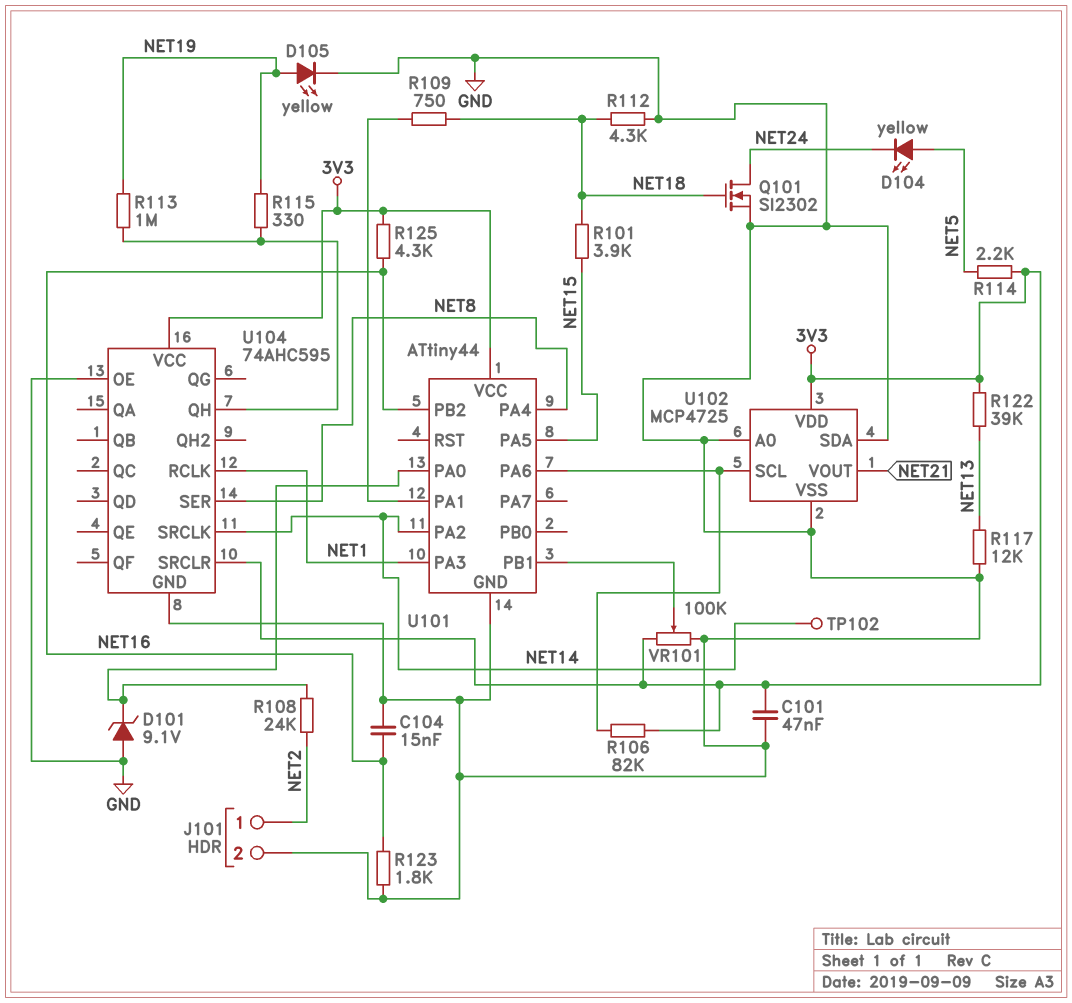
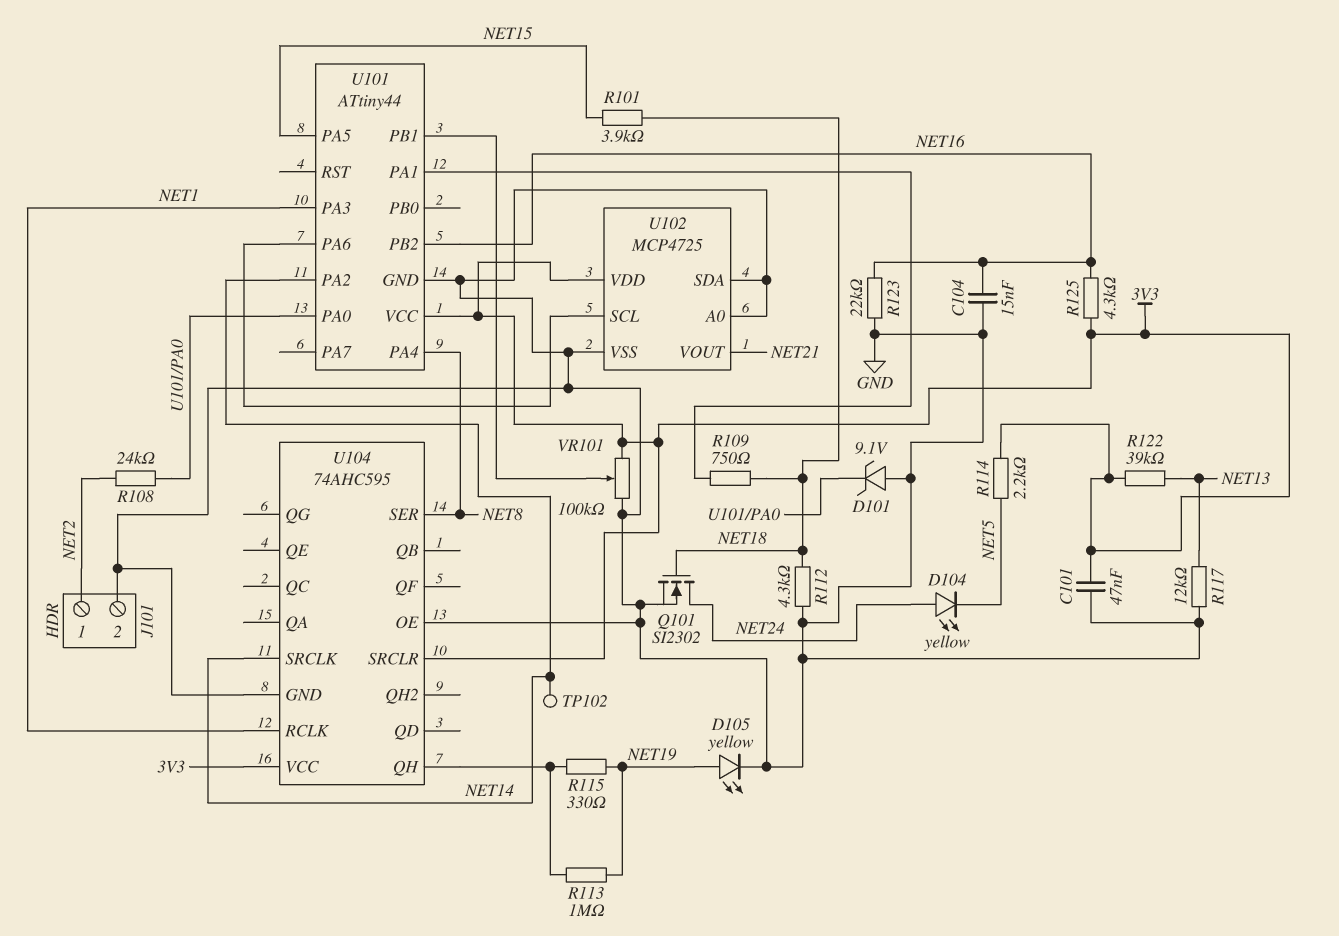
D104: LED yellow (A NET5, K NET24) -> LED yellow (A NET24, K NET5)
R106: 82k (3V3, U101/PA6) -> none
R123: 1.8k (GND, NET16) -> 22k (GND, NET16)

